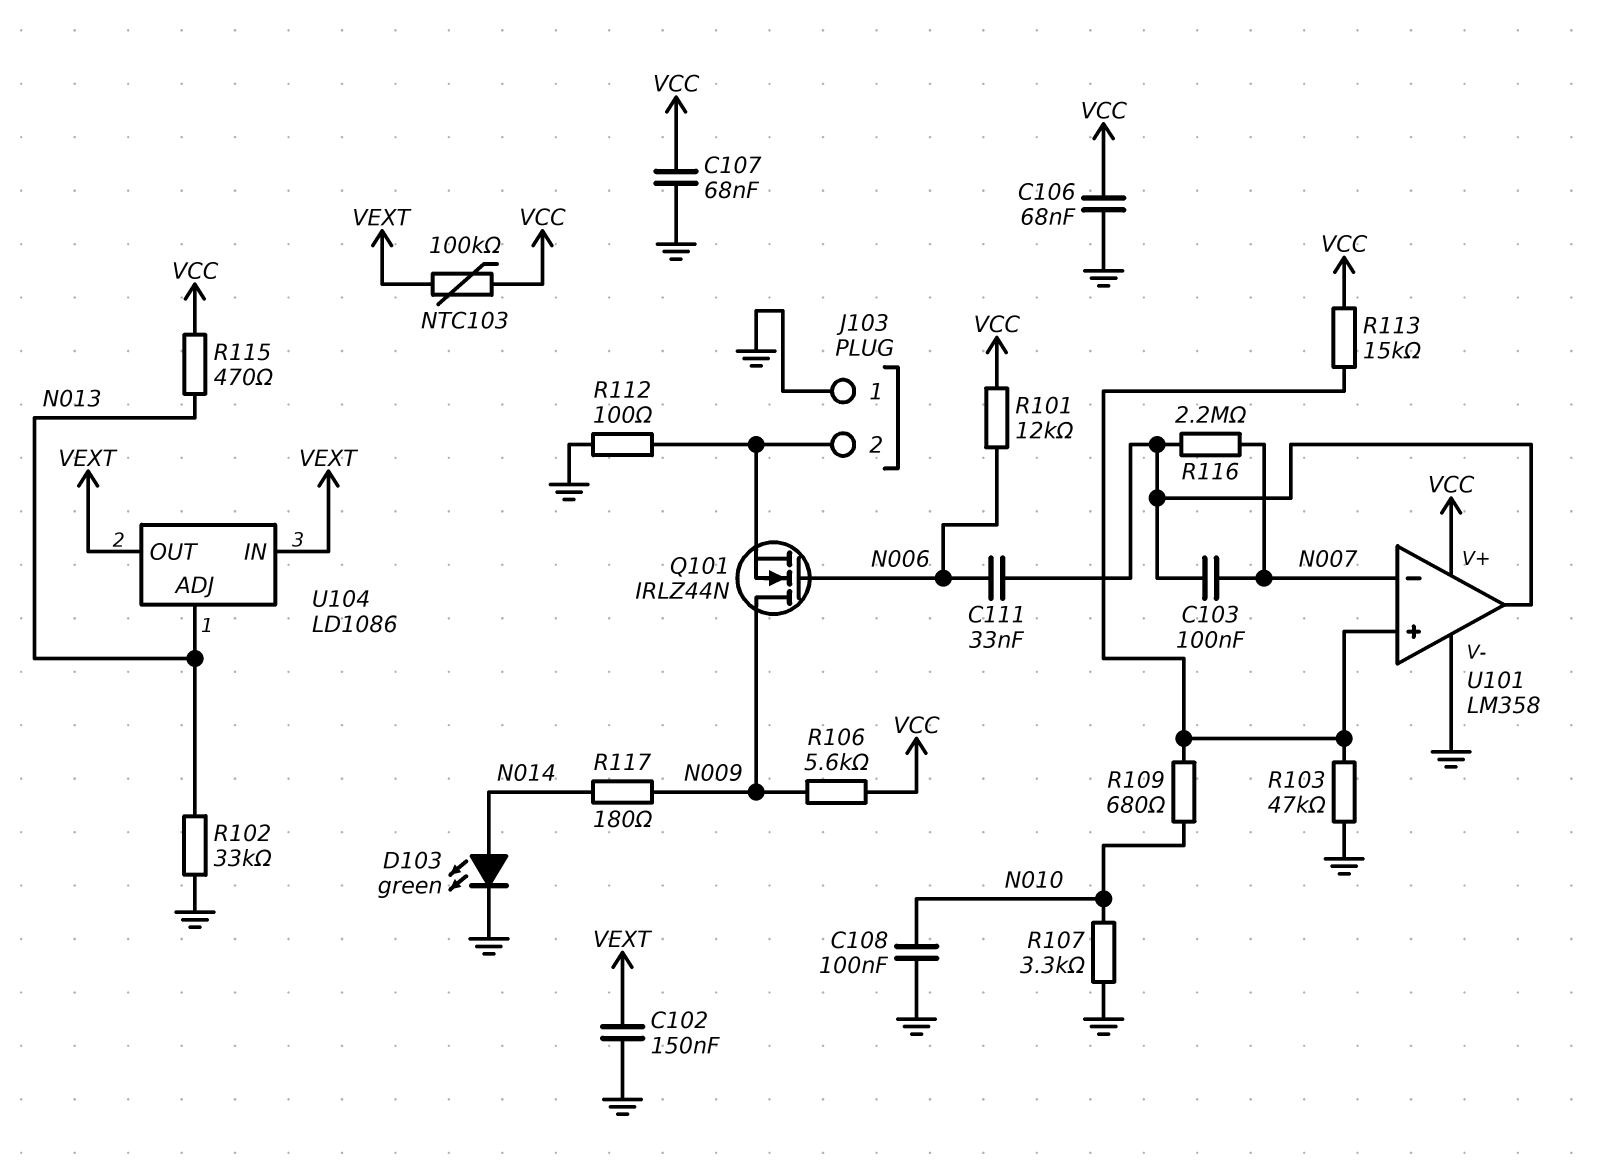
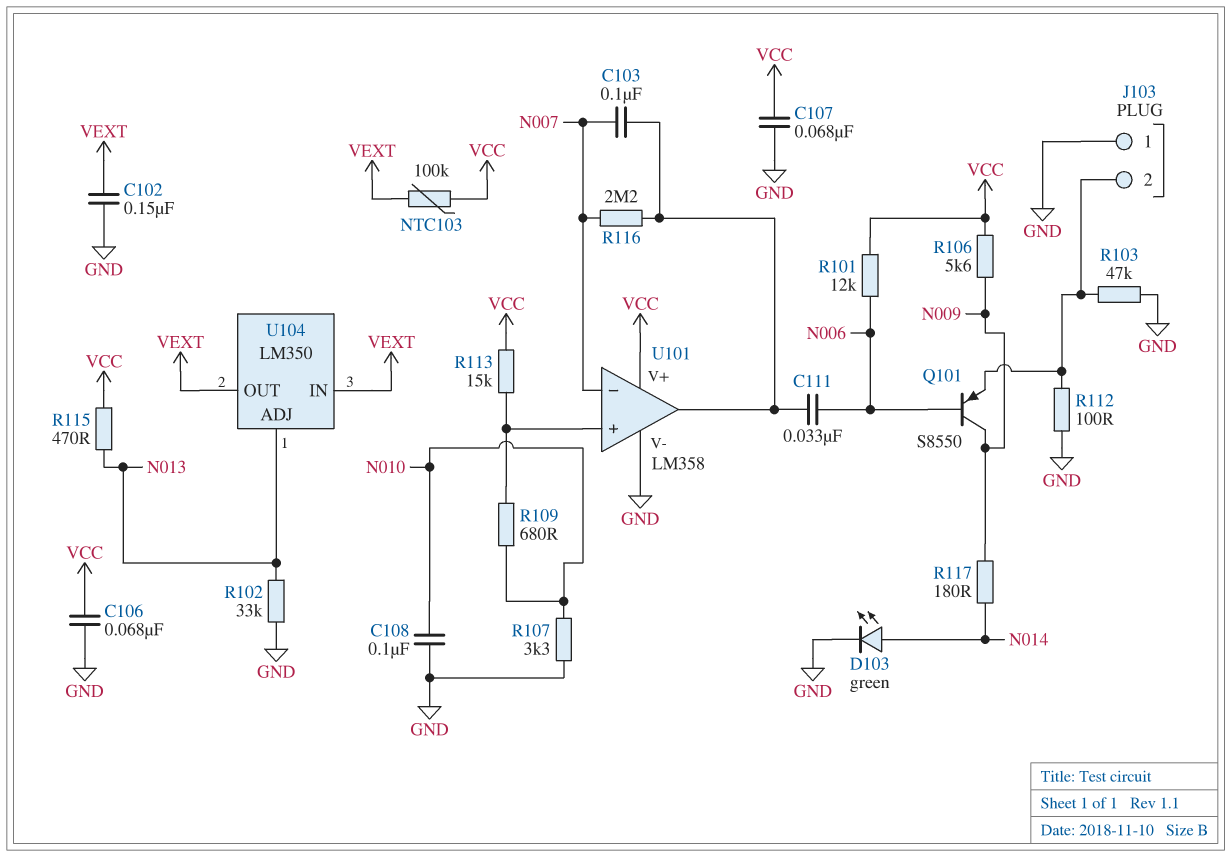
Q101: NMOS IRLZ44N (G N006, D N009, S J103/2) -> PNP S8550 (B N006, C N009, E J103/2)
R103: 47k (GND, U101/in+) -> 47k (GND, J103/2)
U104: LD1086 -> LM350

